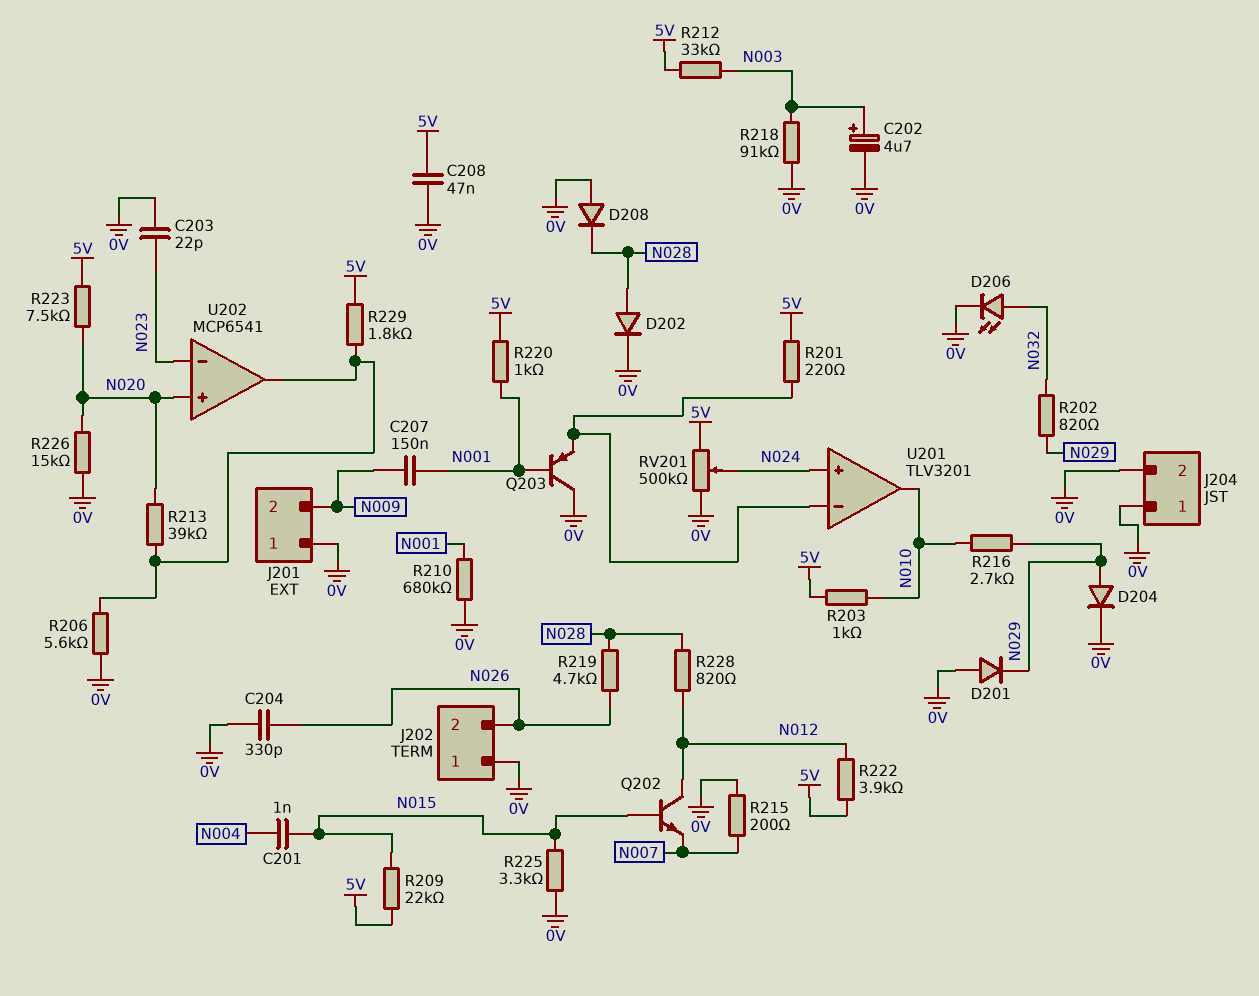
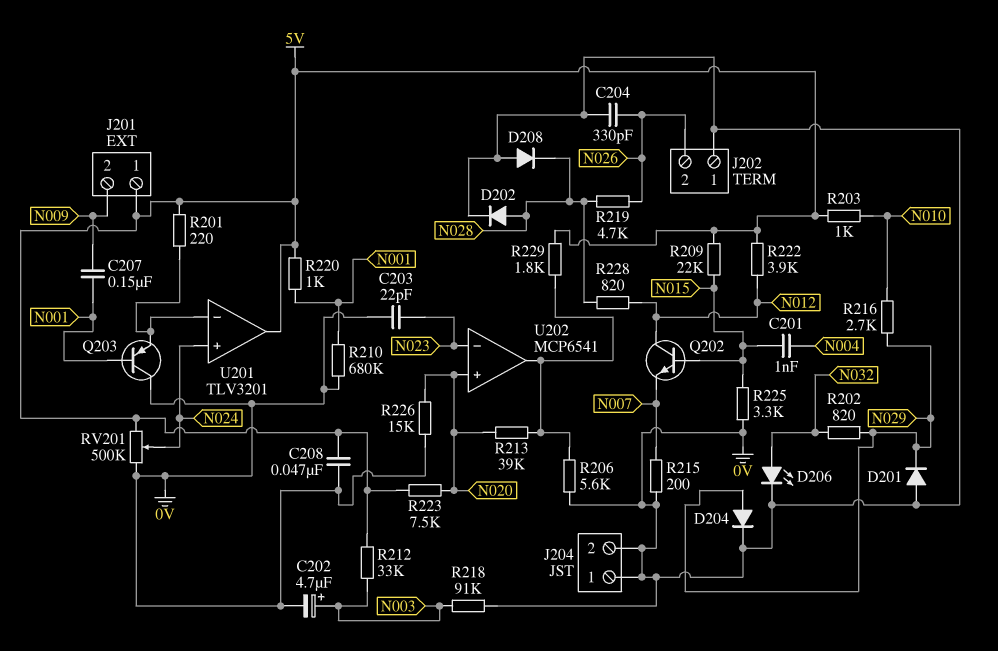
J201 pin 1: 0V -> 5V
U201 pin out: N010 -> 5V

